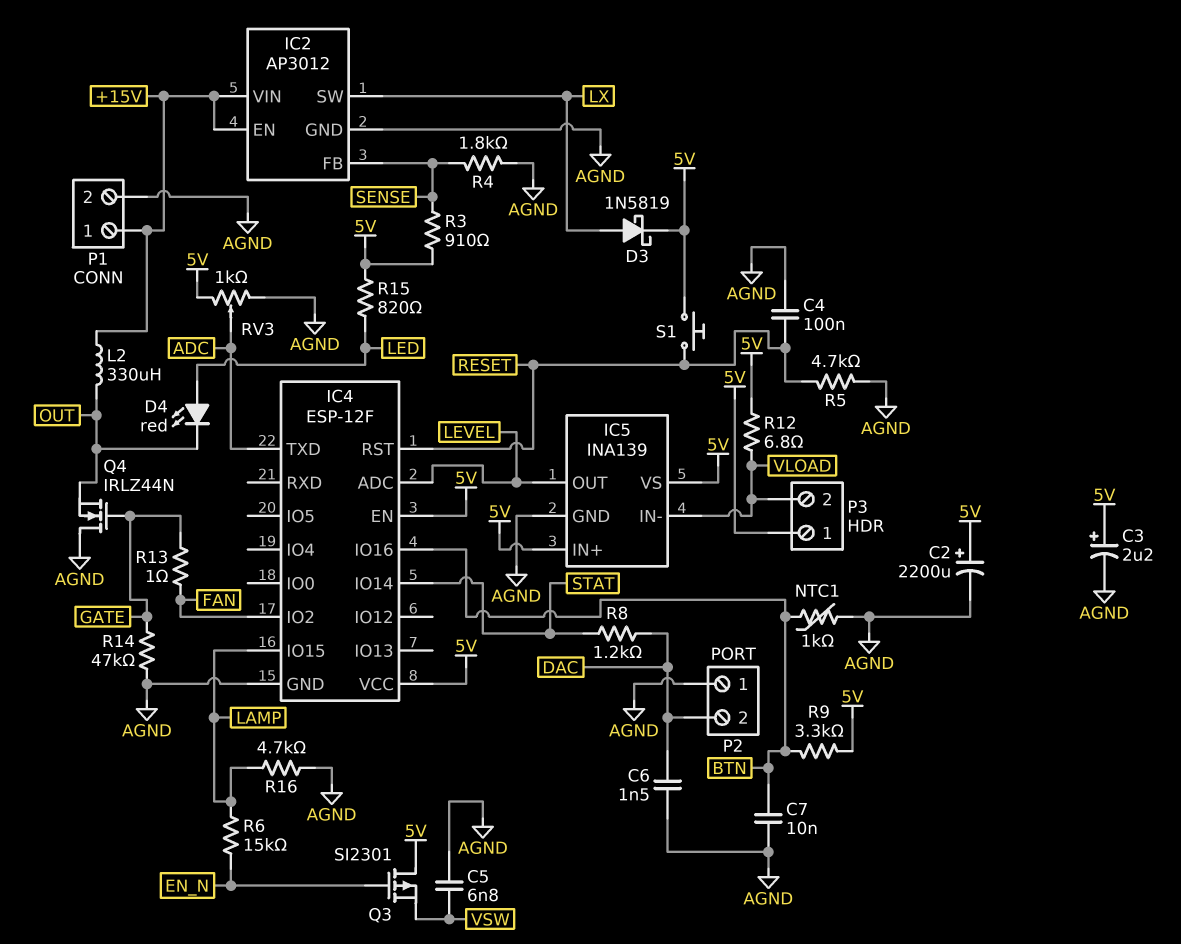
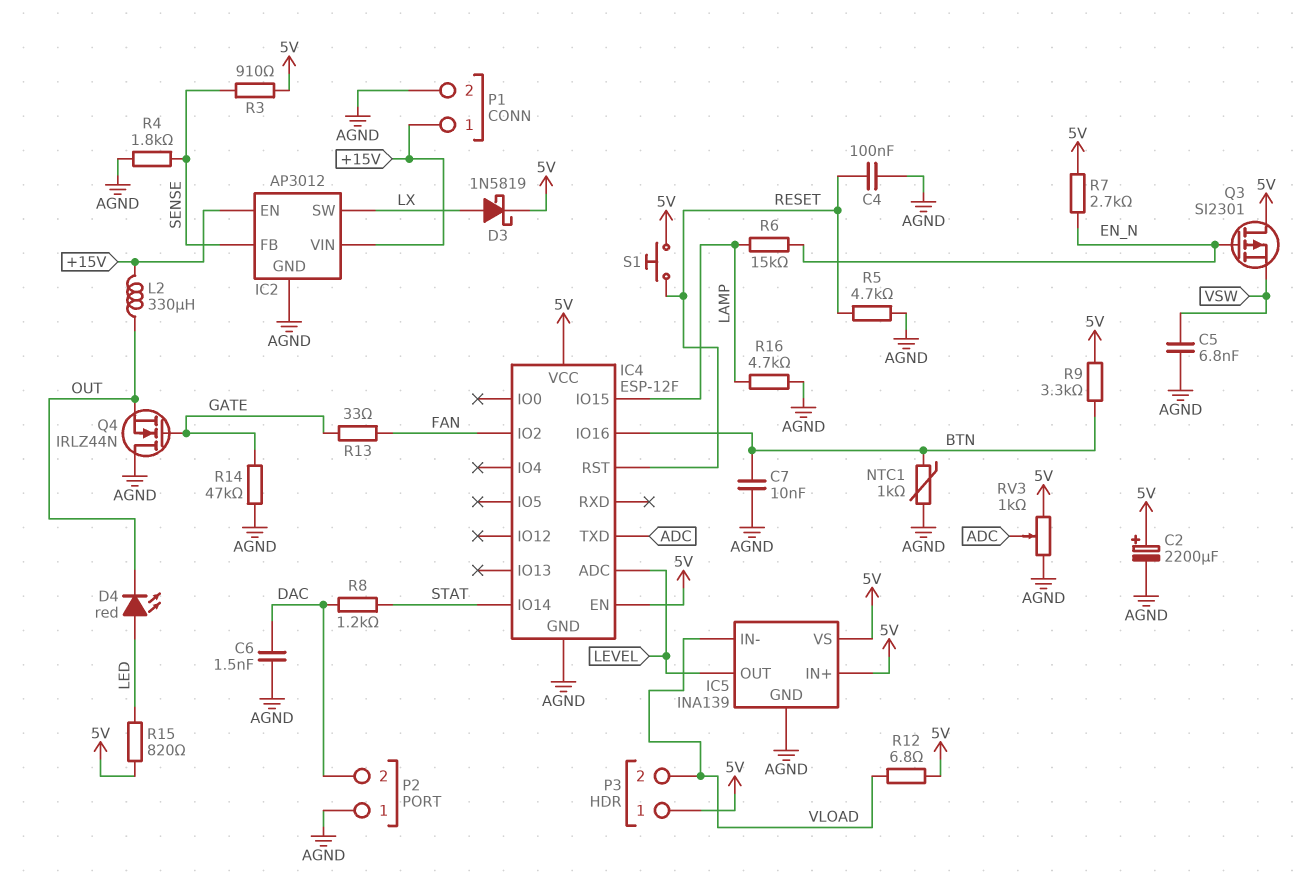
C3: 2.2uF (plus 5V, minus AGND) -> none
R7: none -> 2.7k (5V, EN_N)
R13: 1 (FAN, GATE) -> 33 (FAN, GATE)

